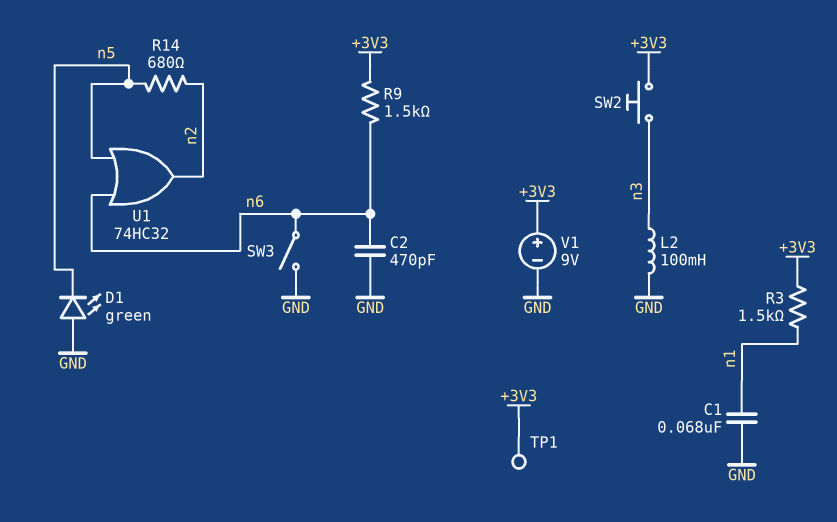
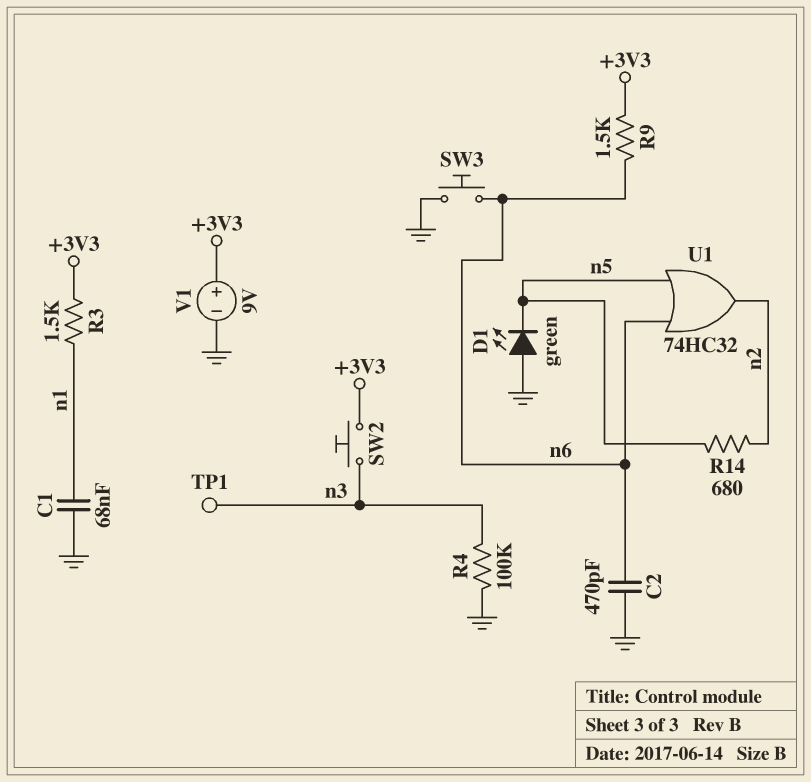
L2: 100mH (GND, n3) -> none
R4: none -> 100k (GND, n3)
SW3: switch (GND, n6) -> button (GND, n6)
TP1: test point (+3V3) -> test point (n3)

